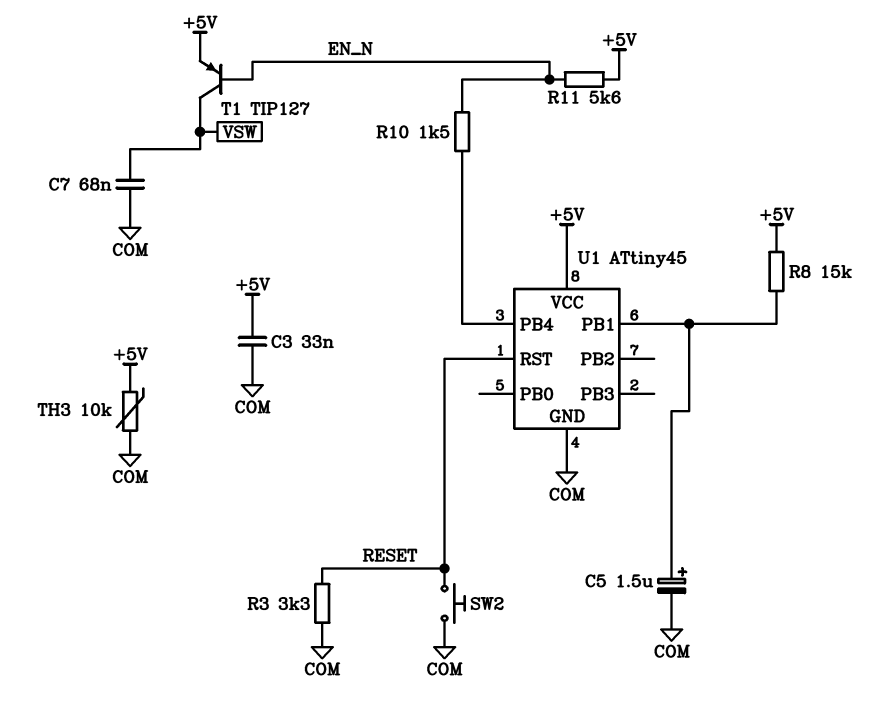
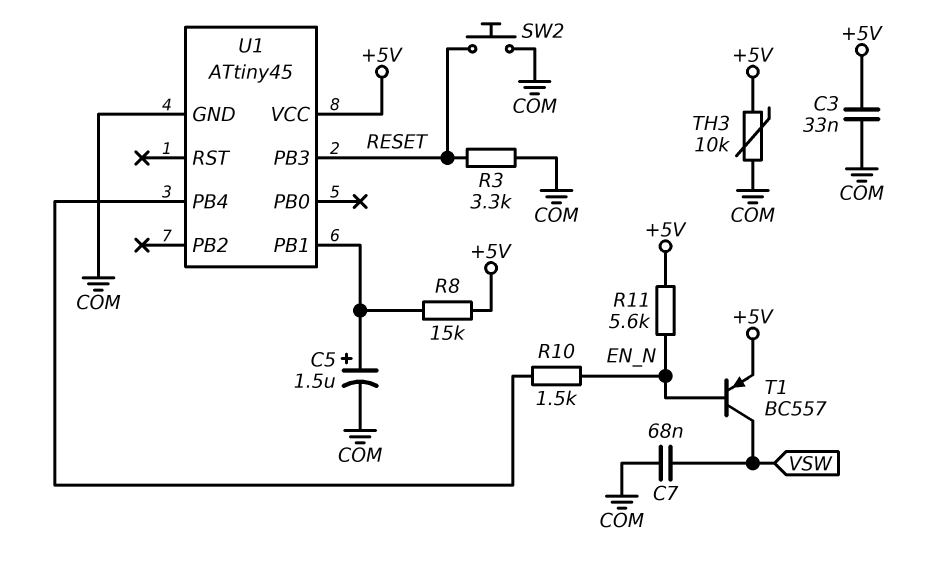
T1: PNP TIP127 (B EN_N, C VSW, E +5V) -> PNP BC557 (B EN_N, C VSW, E +5V)
U1 pin PB3: none -> RESET
U1 pin RST: RESET -> none

